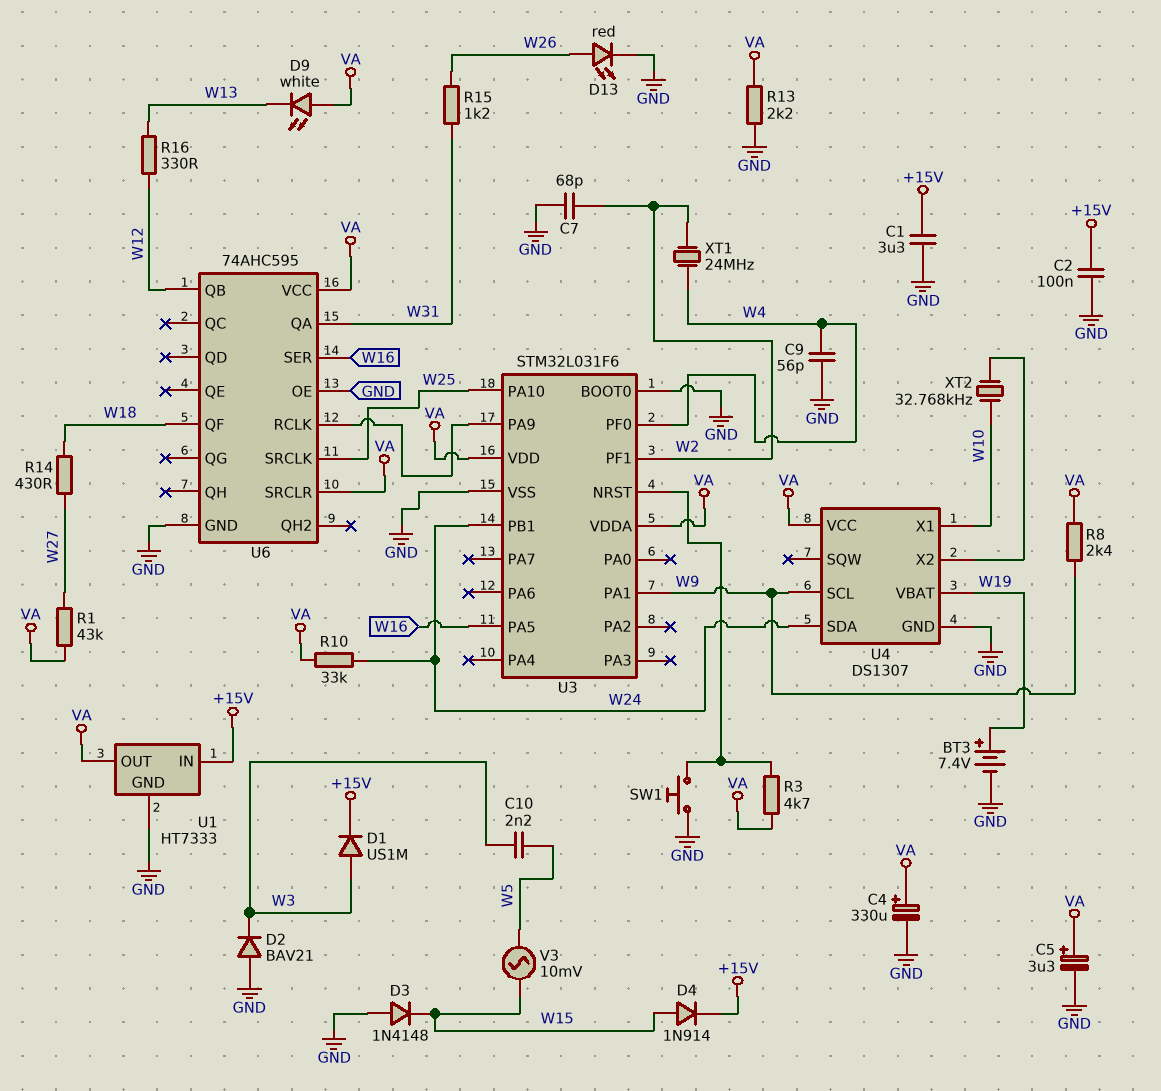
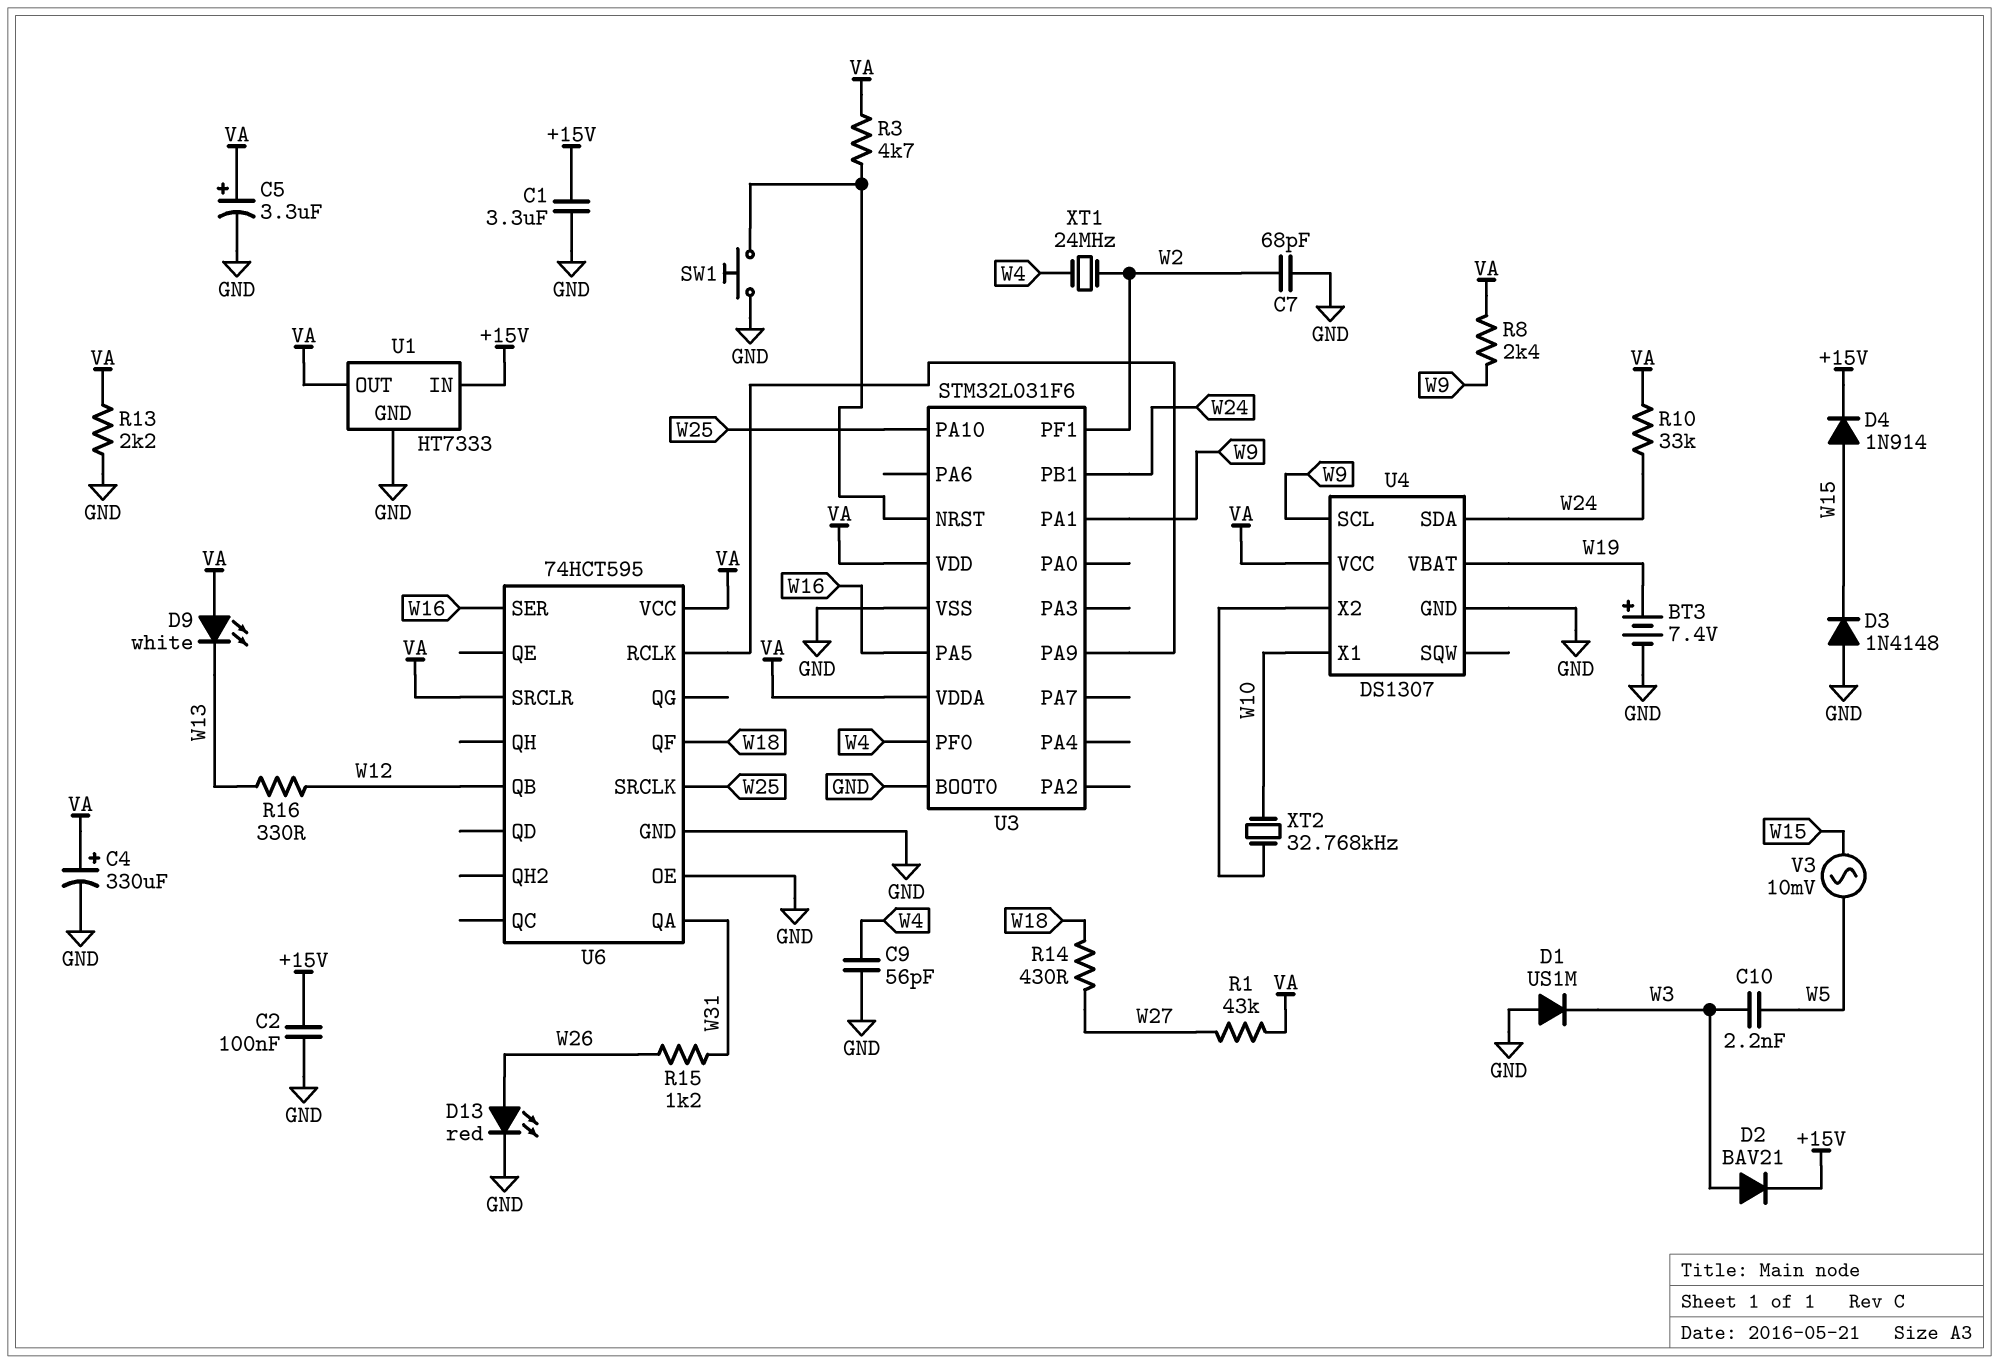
D1: diode US1M (A W3, K +15V) -> diode US1M (A GND, K W3)
D2: diode BAV21 (A GND, K W3) -> diode BAV21 (A W3, K +15V)
U6: 74AHC595 -> 74HCT595

